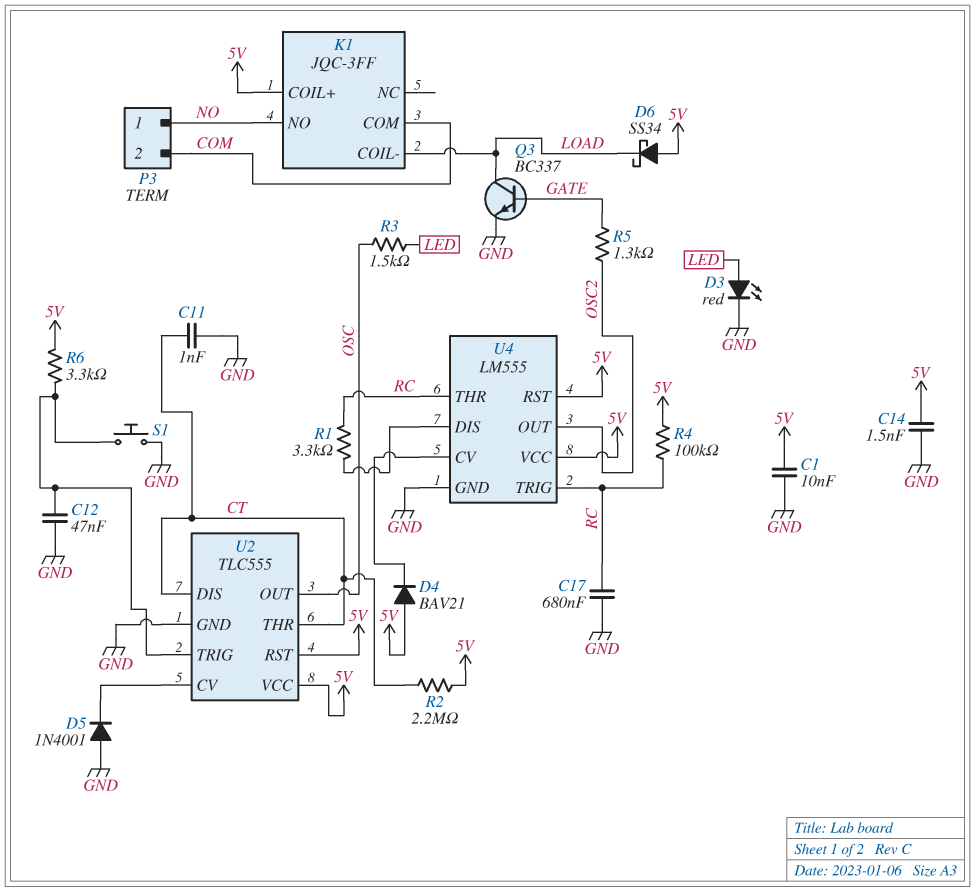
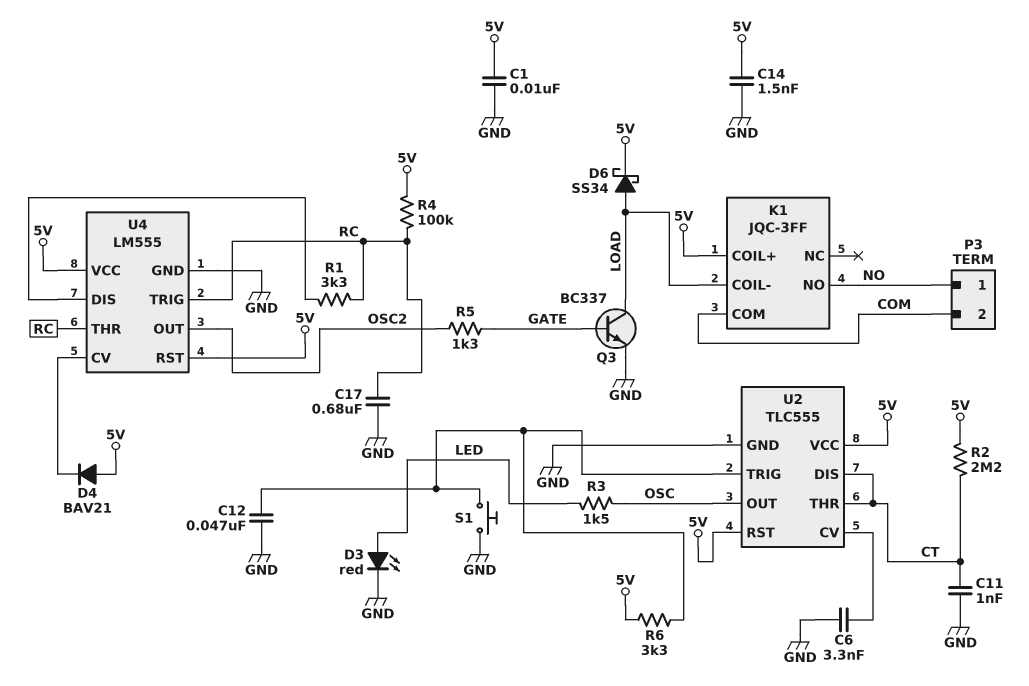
C6: none -> 3.3nF (GND, U2/CV)
D5: diode 1N4001 (A GND, K U2/CV) -> none
D6: schottky SS34 (A 5V, K LOAD) -> schottky SS34 (A LOAD, K 5V)

